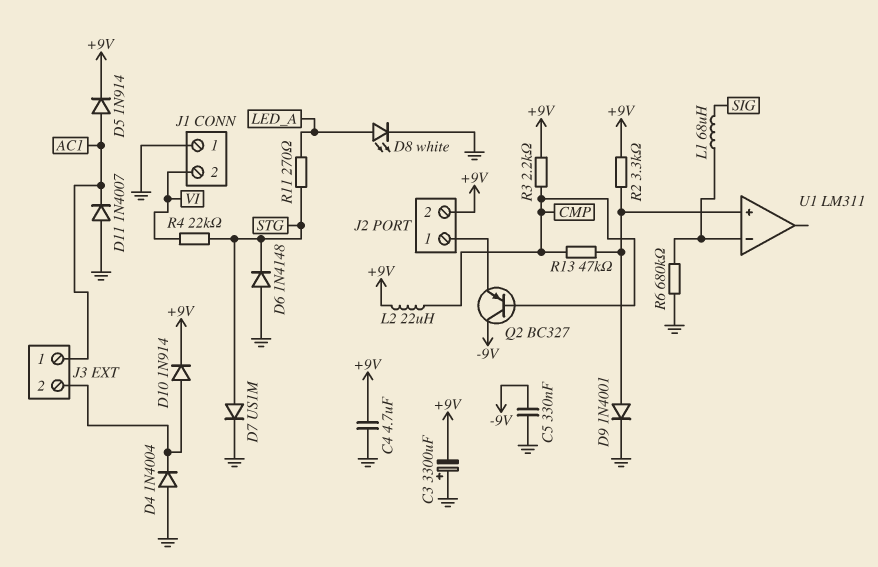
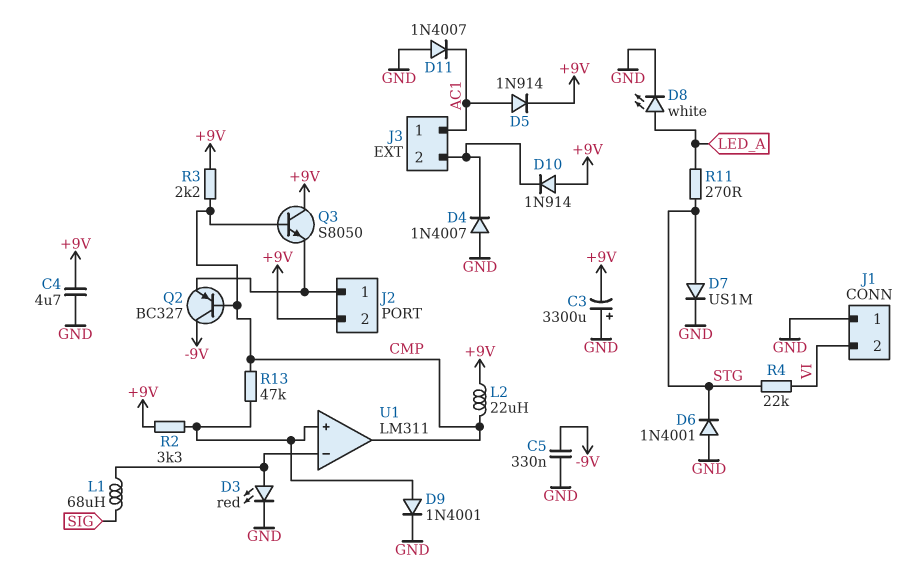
D3: none -> LED red (A U1/in-, K GND)
D4: diode 1N4004 (A GND, K J3/2) -> diode 1N4007 (A GND, K J3/2)
D6: diode 1N4148 (A GND, K STG) -> diode 1N4001 (A GND, K STG)
D10: diode 1N914 (A J3/2, K +9V) -> diode 1N914 (A +9V, K J3/2)
Q3: none -> NPN S8050 (B CMP, C +9V, E J2/1)
R6: 680k (GND, U1/in-) -> none
U1 pin out: none -> CMP

